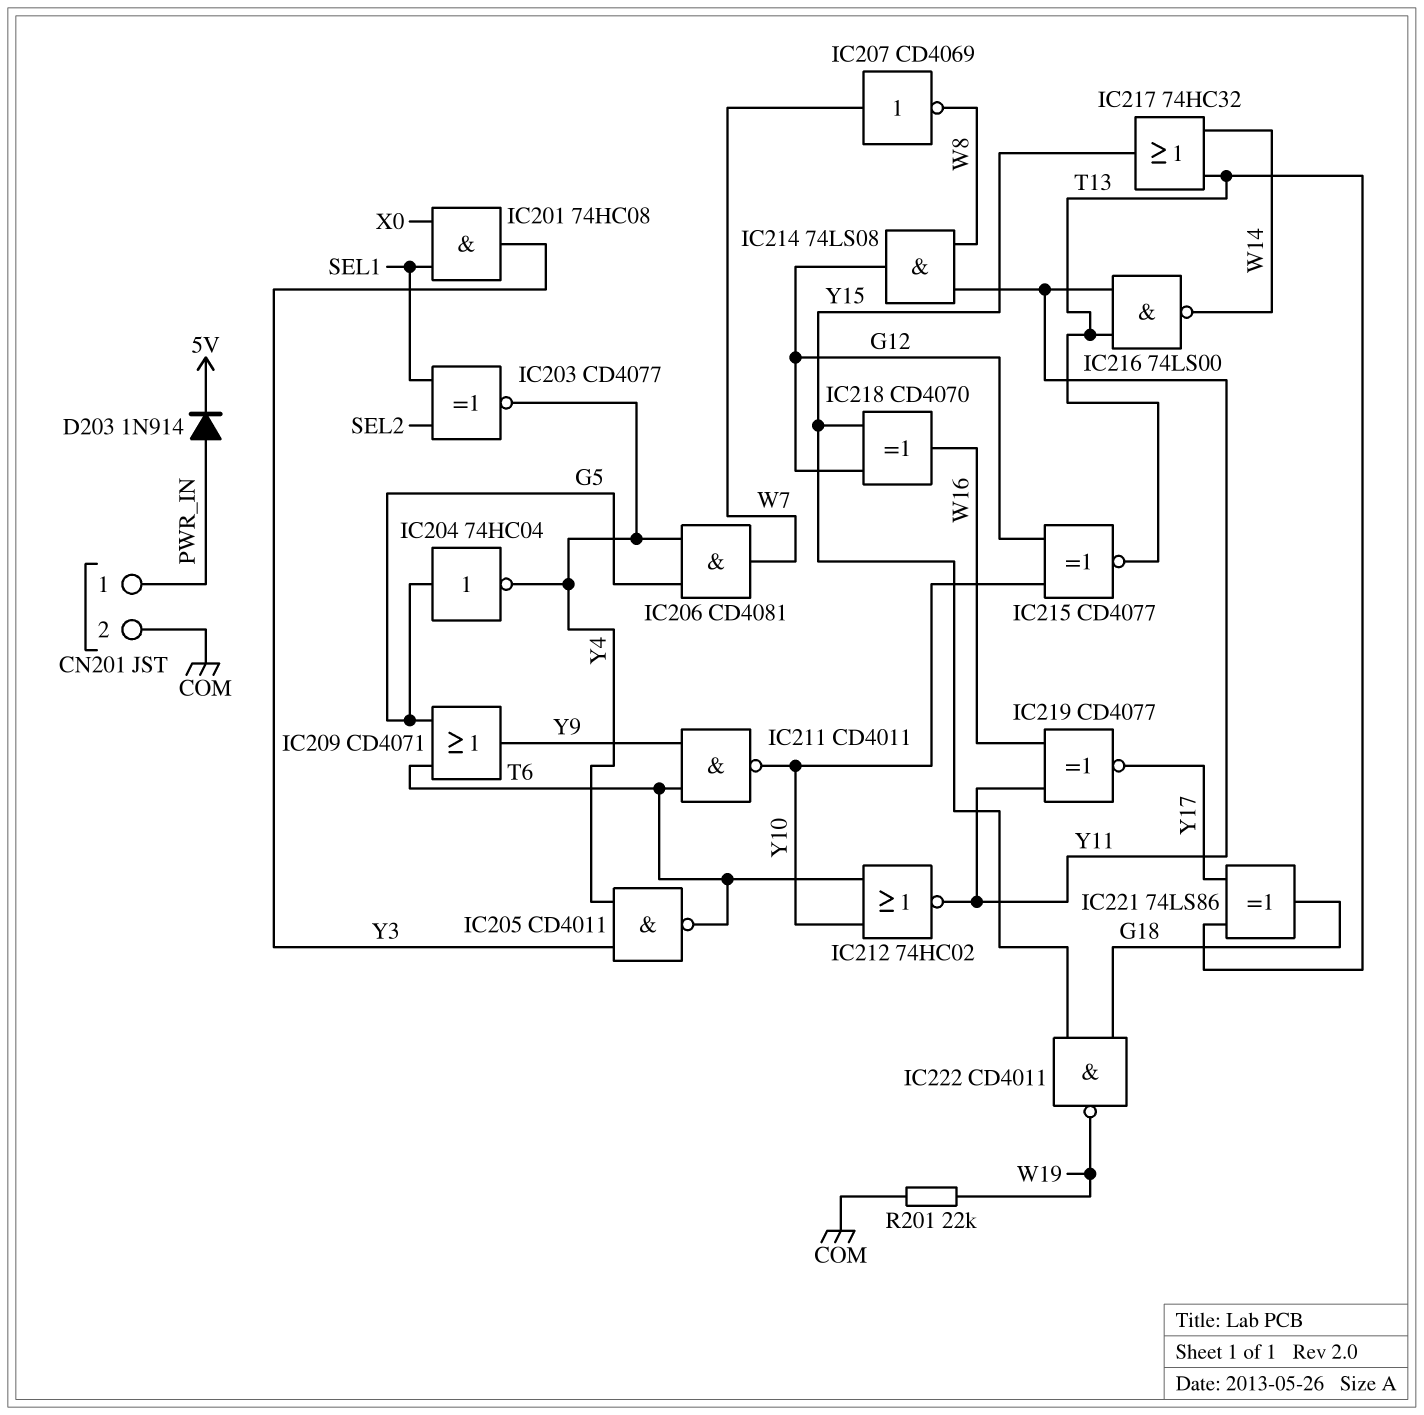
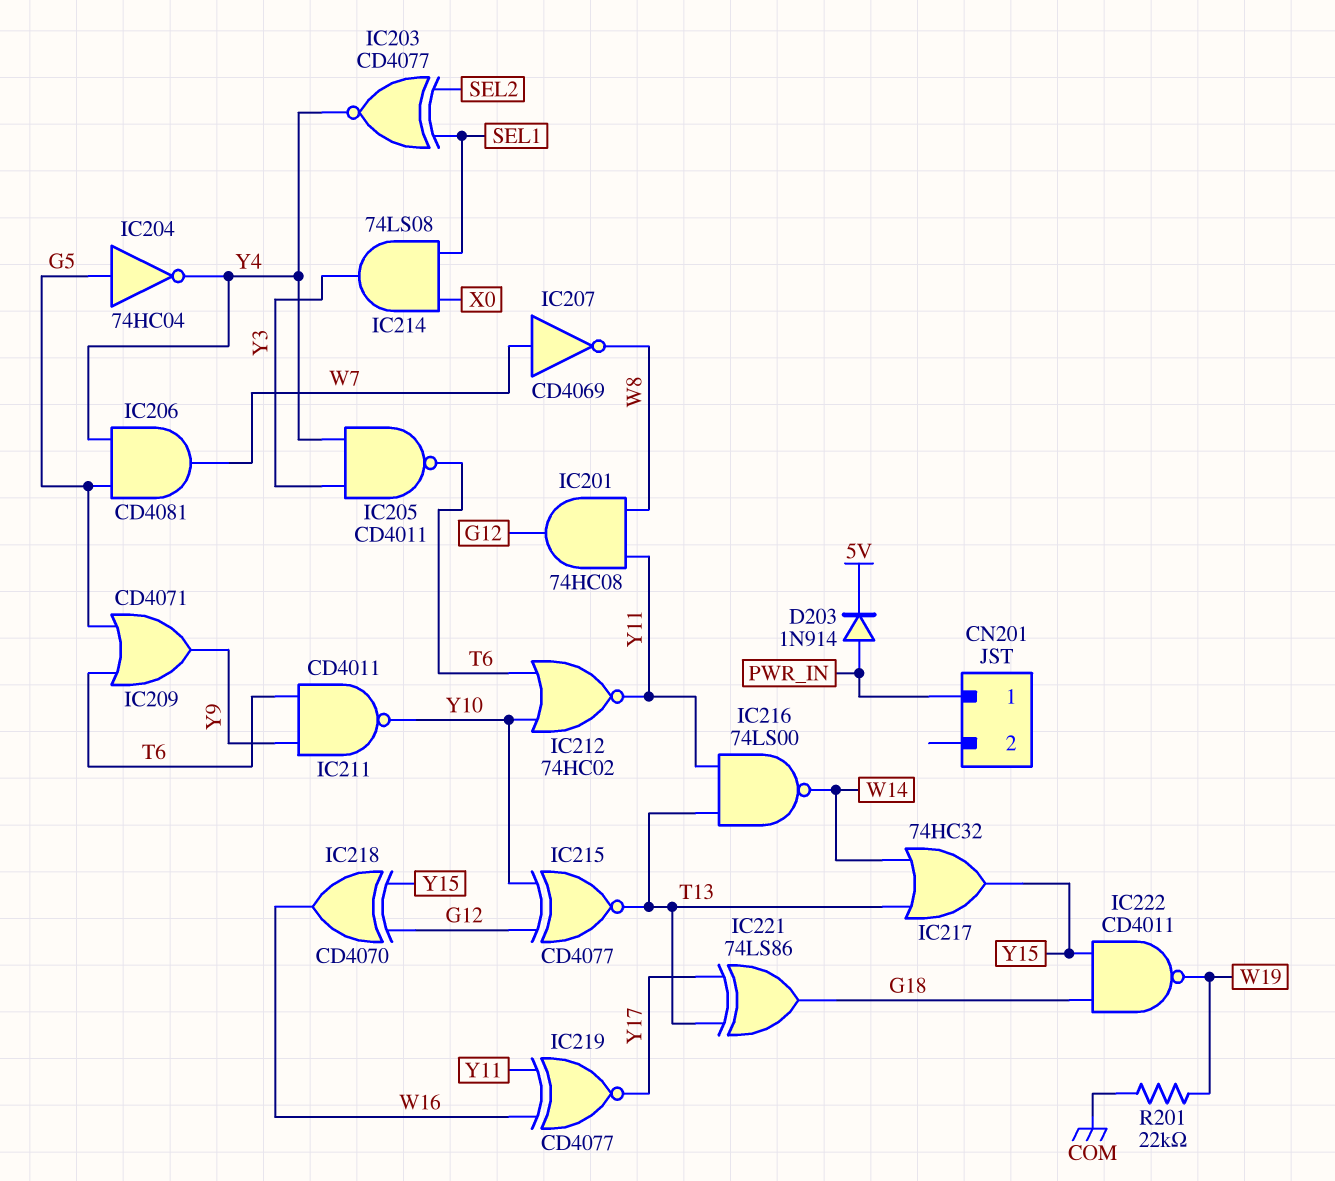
CN201 pin 2: COM -> none
IC201: AND 74HC08 (in SEL1, in X0, out Y3) -> AND 74HC08 (in W8, in Y11, out G12)
IC214: AND 74LS08 (in W8, in Y11, out G12) -> AND 74LS08 (in SEL1, in X0, out Y3)

